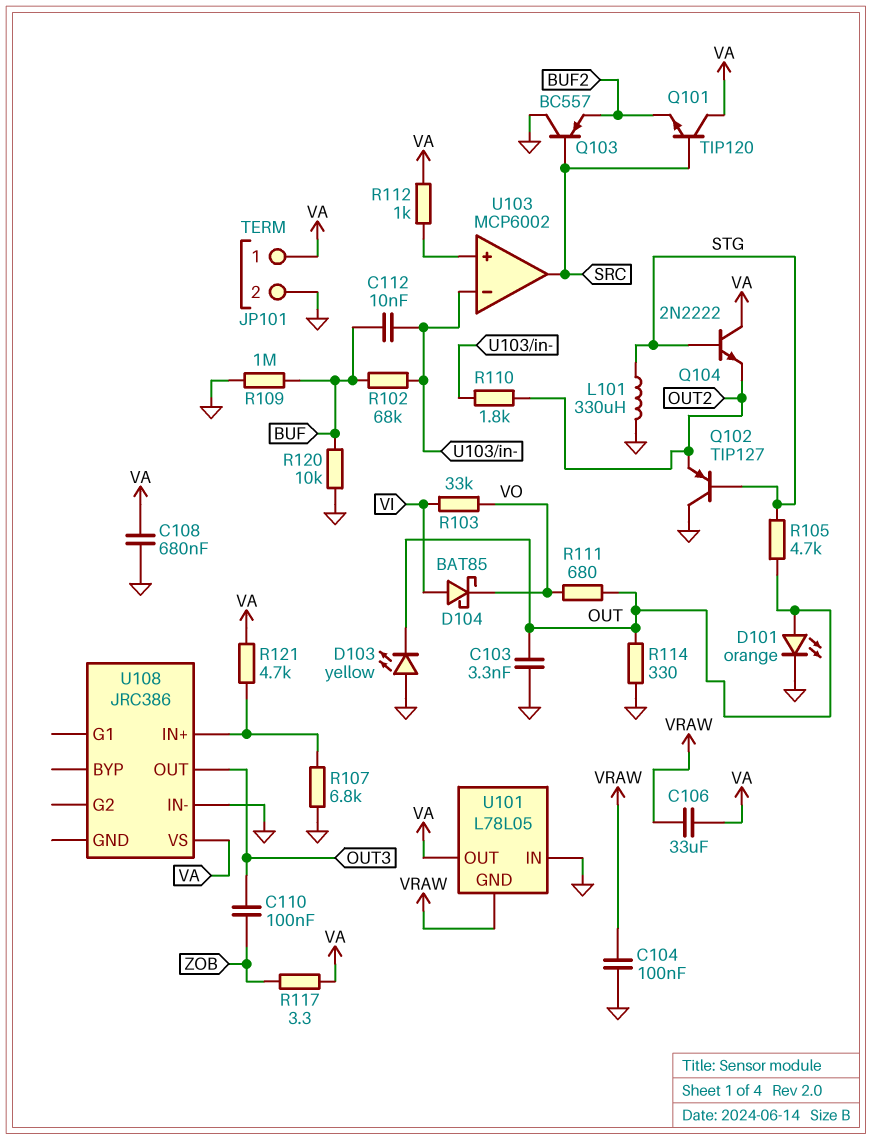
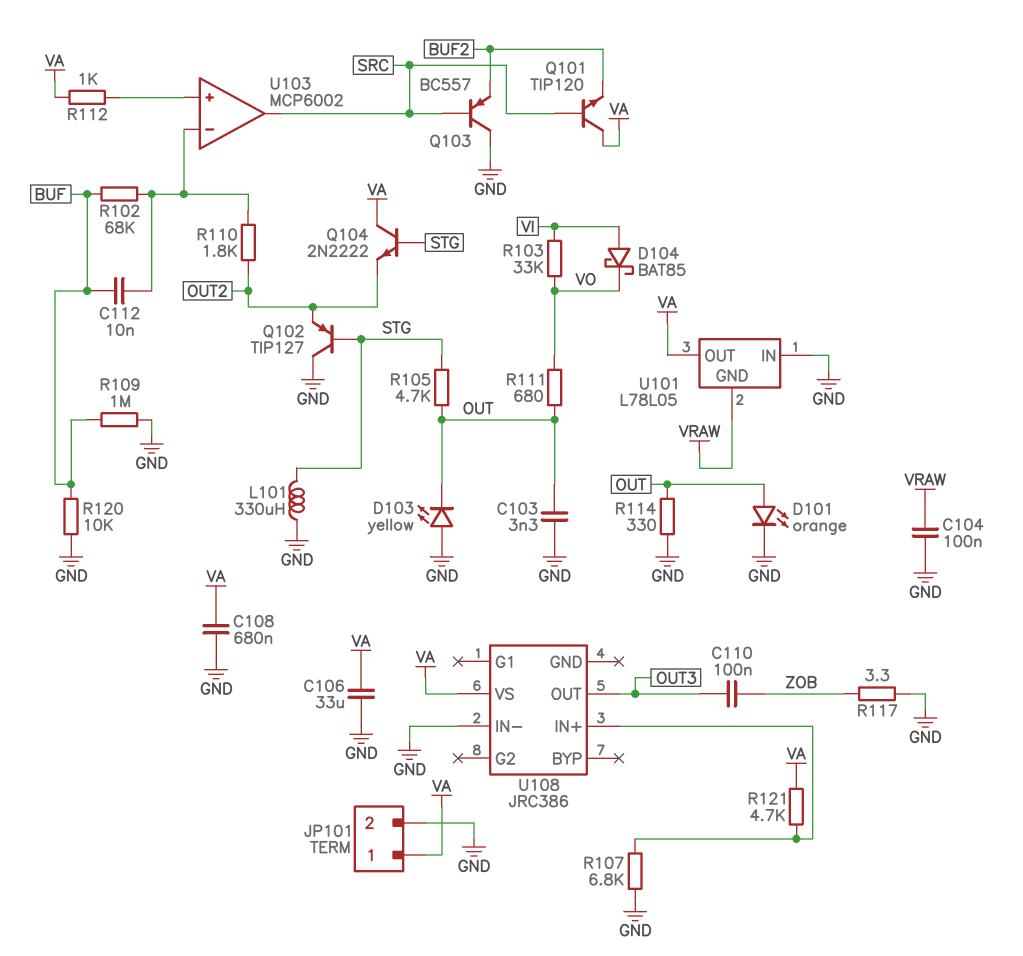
C106: 33uF (VA, VRAW) -> 33uF (GND, VA)
R117: 3.3 (VA, ZOB) -> 3.3 (GND, ZOB)

